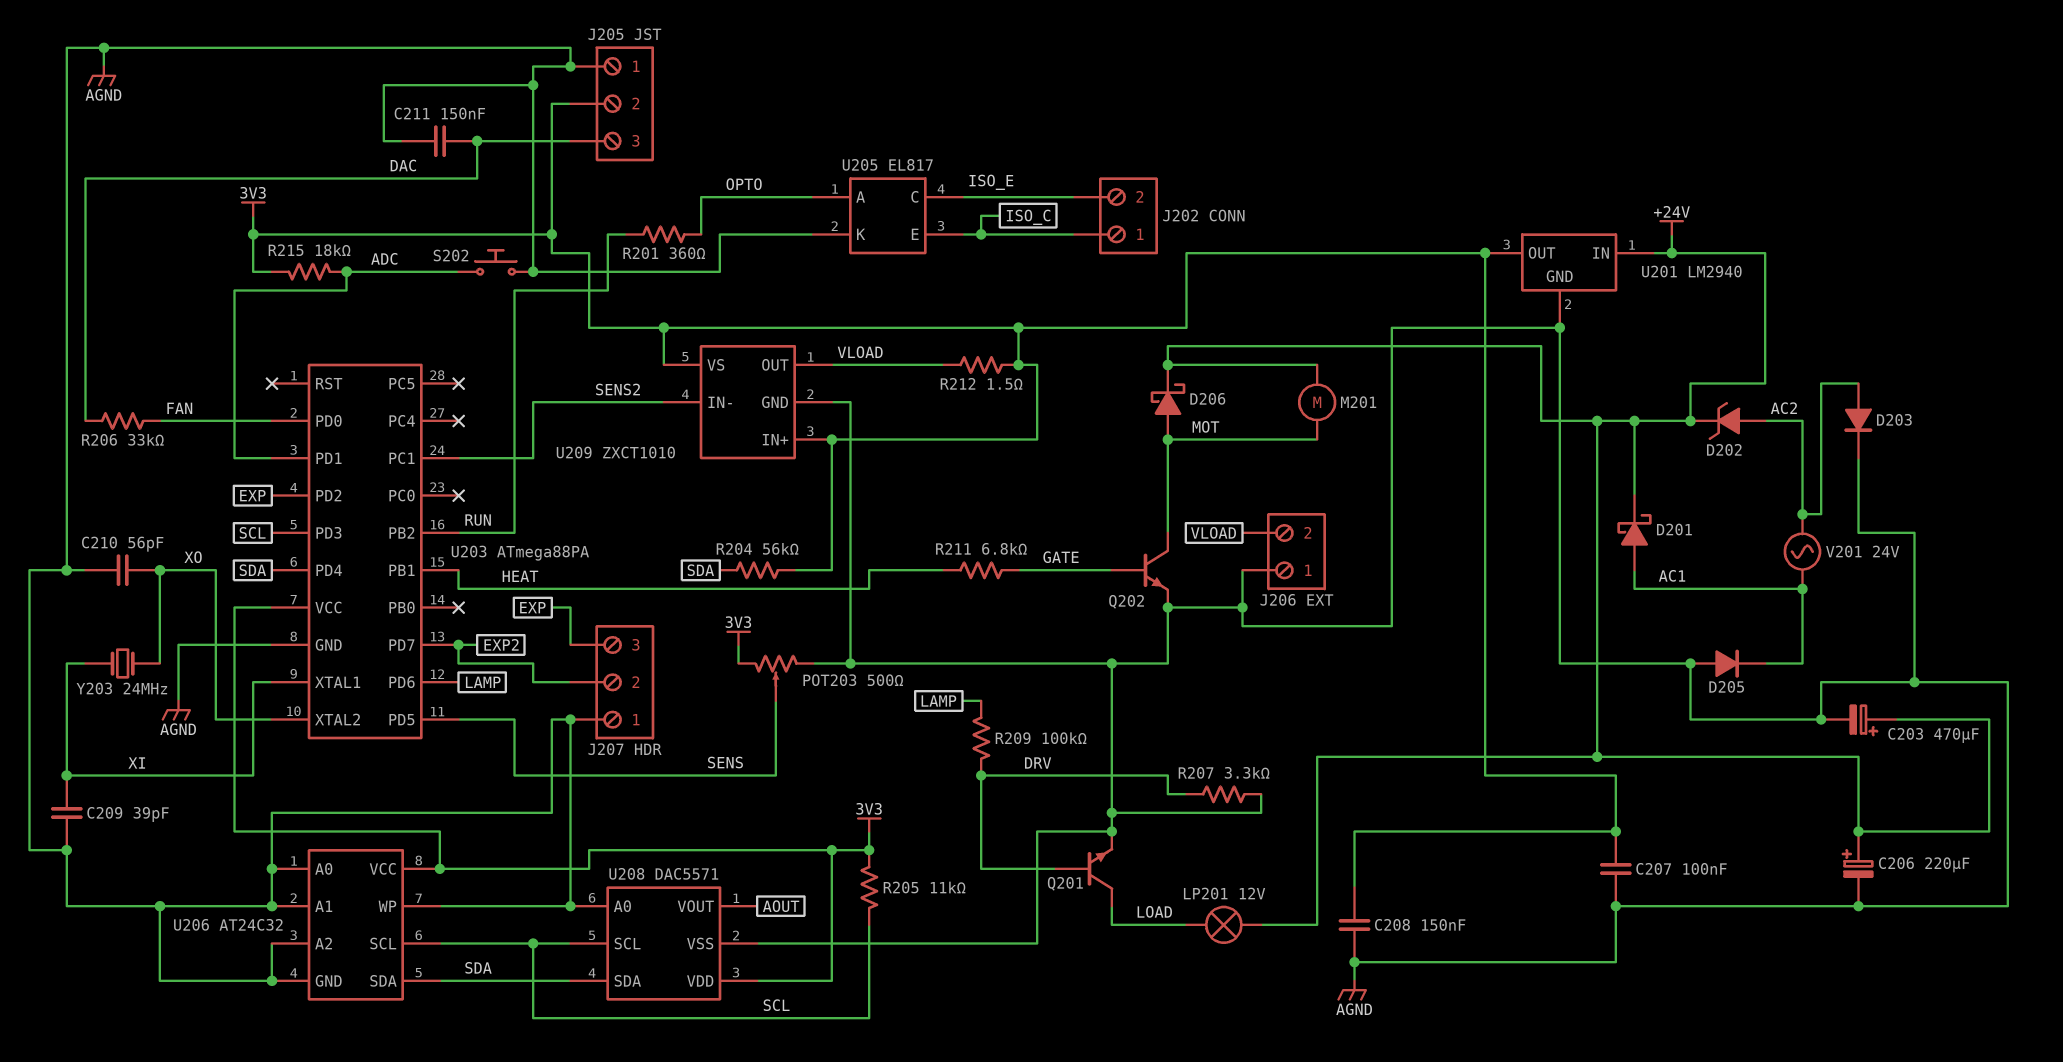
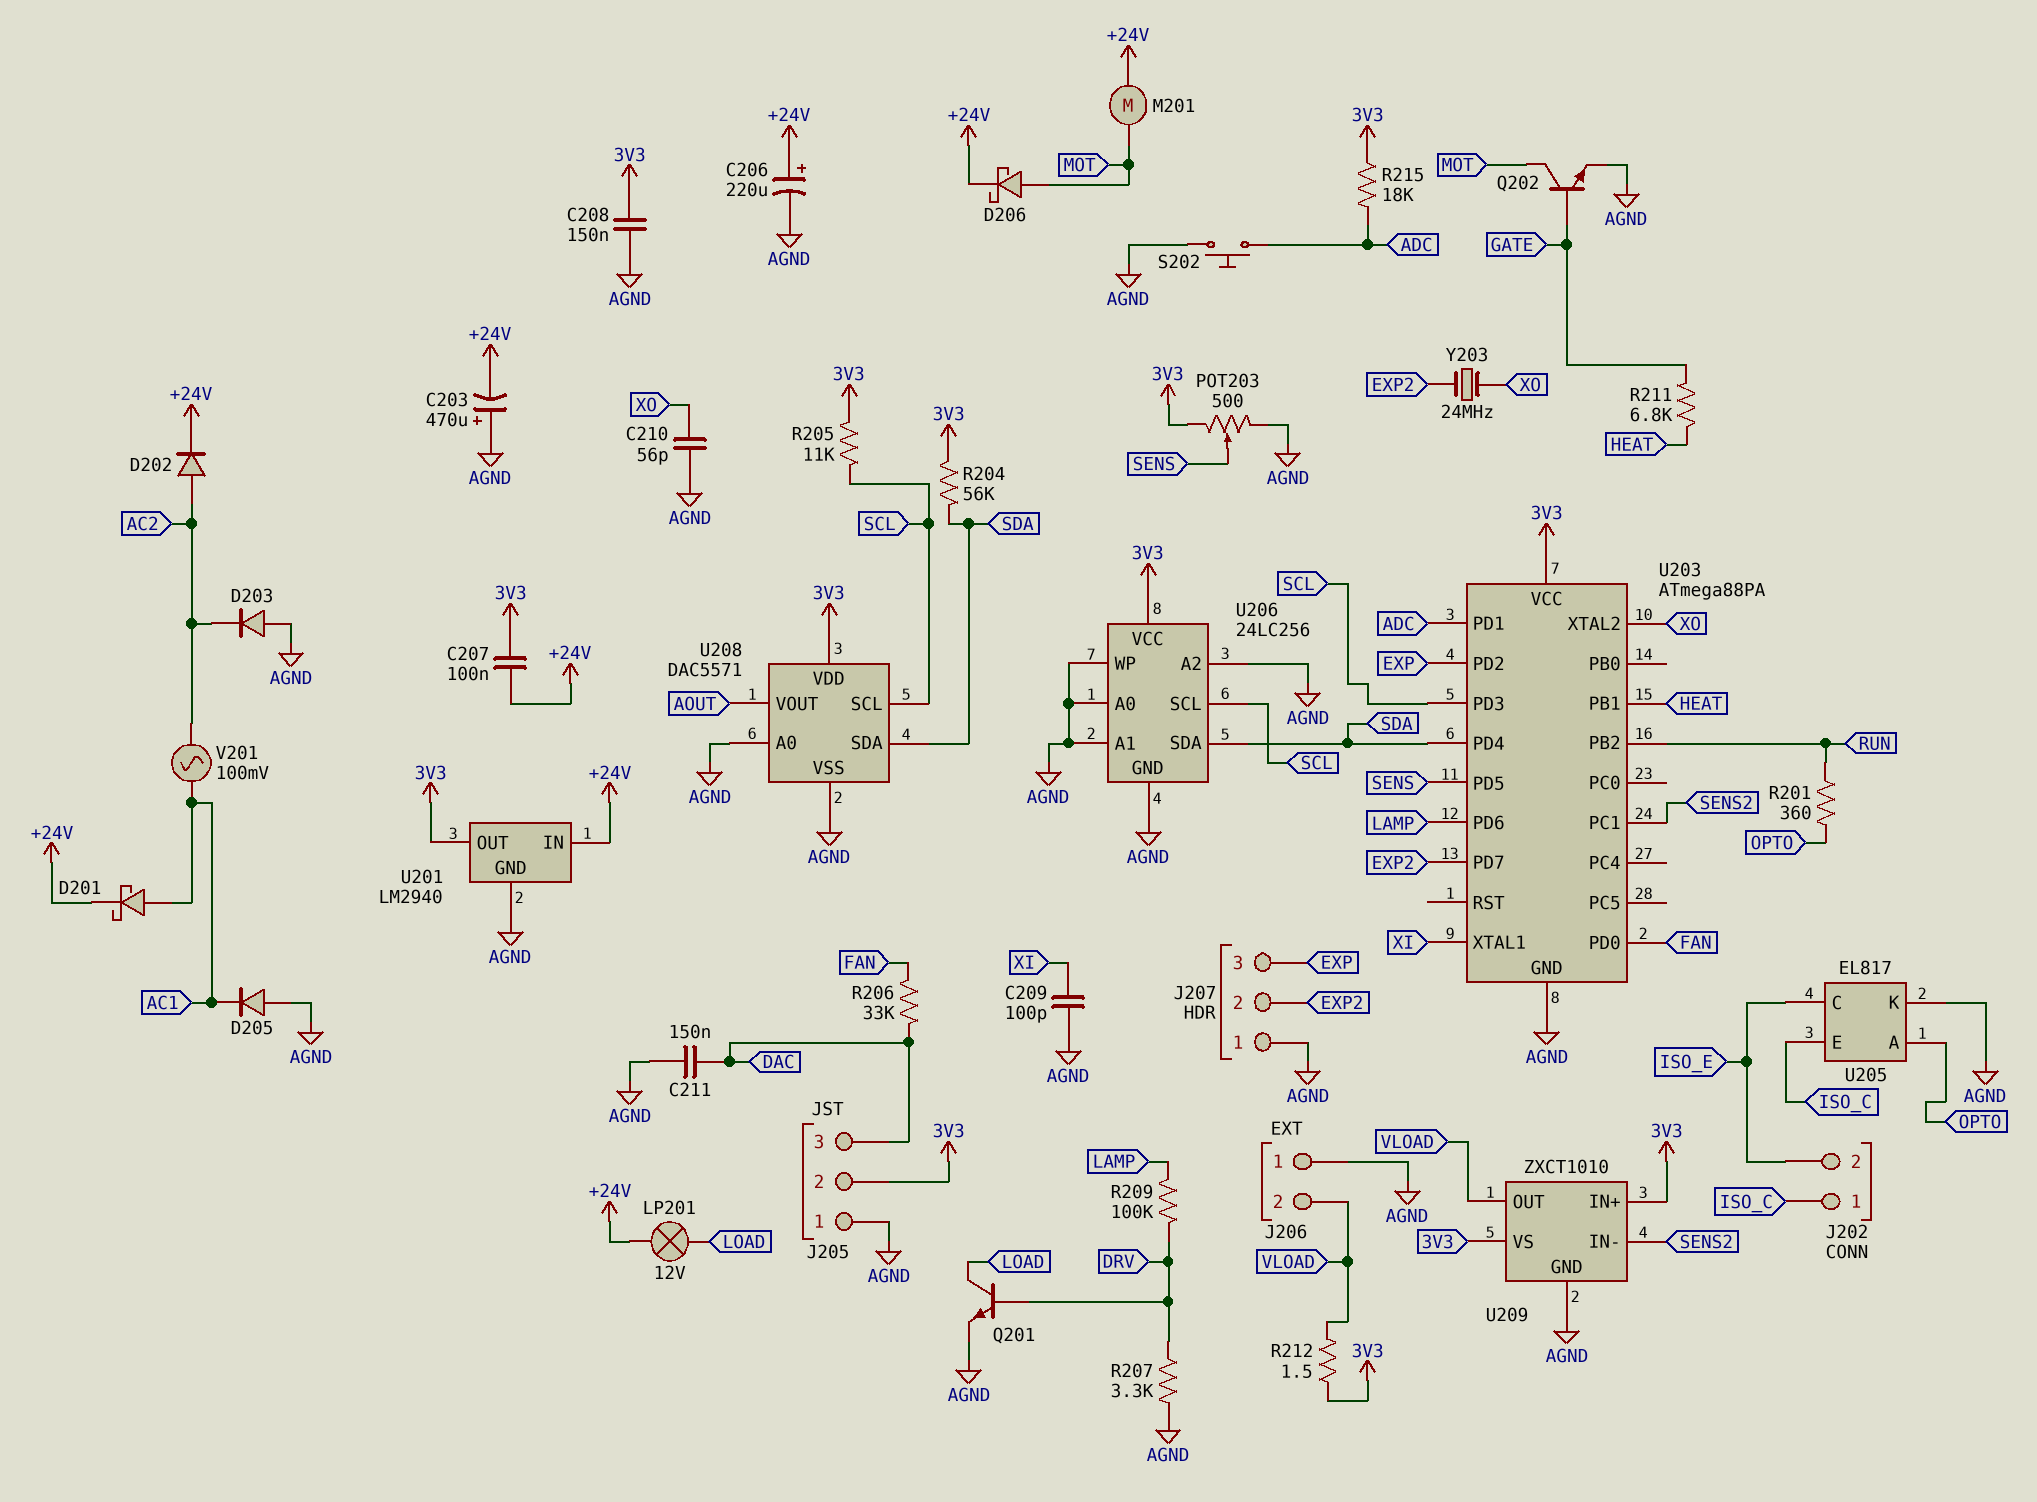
C203: 470uF (plus +24V, minus AGND) -> 470uF (plus AGND, minus +24V)
C207: 100nF (3V3, AGND) -> 100nF (+24V, 3V3)
C209: 39pF (AGND, XI) -> 100pF (AGND, XI)
D202: zener (A AC2, K +24V) -> diode (A AC2, K +24V)
D203: diode (A AC2, K AGND) -> diode (A AGND, K AC2)
U206: AT24C32 -> 24LC256
V201: AC 24V (AC1, AC2) -> AC 100mV (AC1, AC2)
Y203: 24MHz (XI, XO) -> 24MHz (EXP2, XO)

